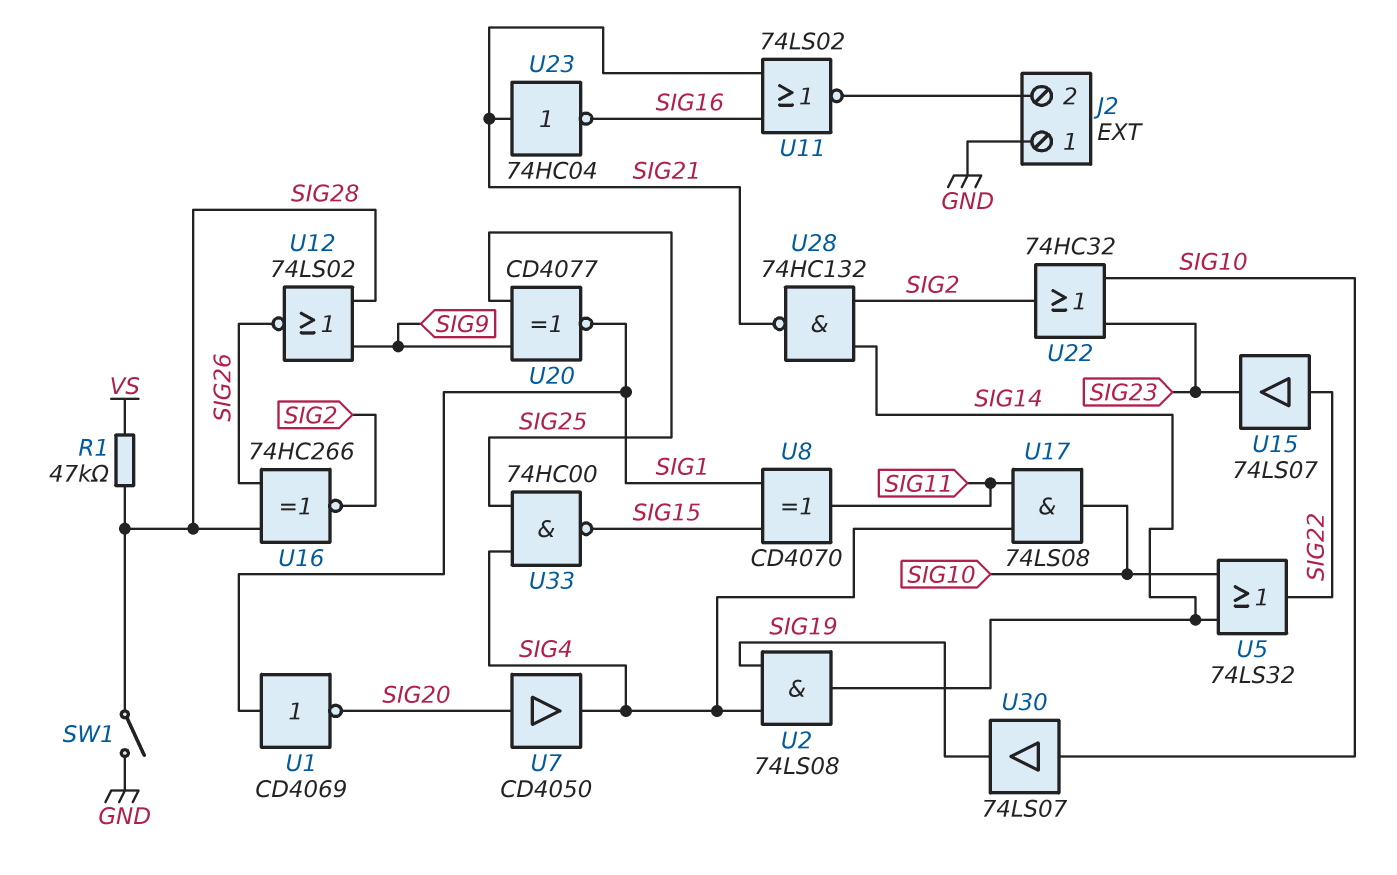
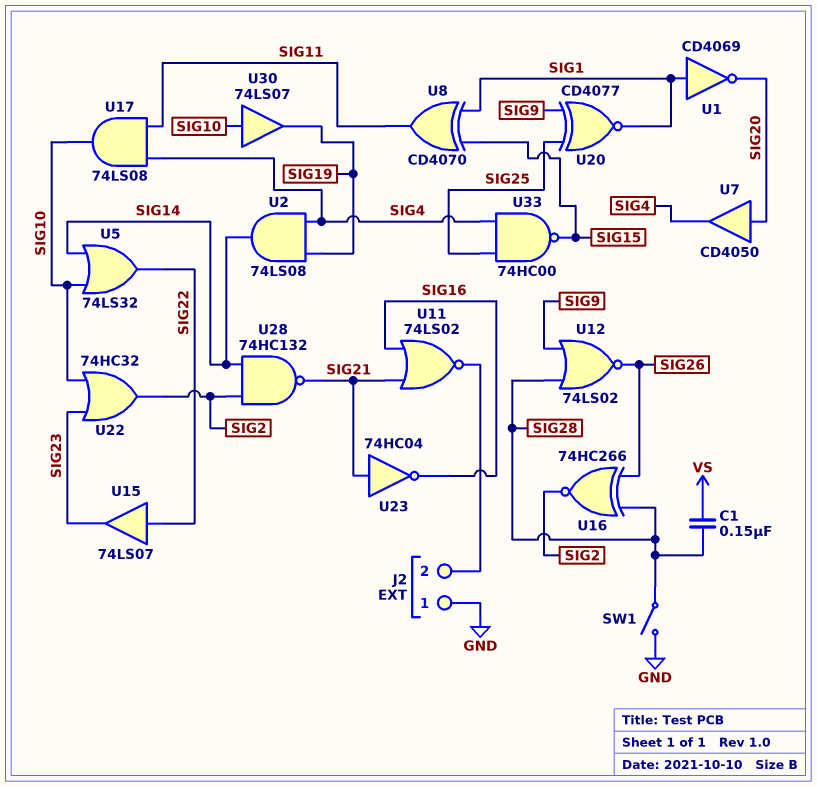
C1: none -> 150nF (SIG28, VS)
R1: 47k (SIG28, VS) -> none

